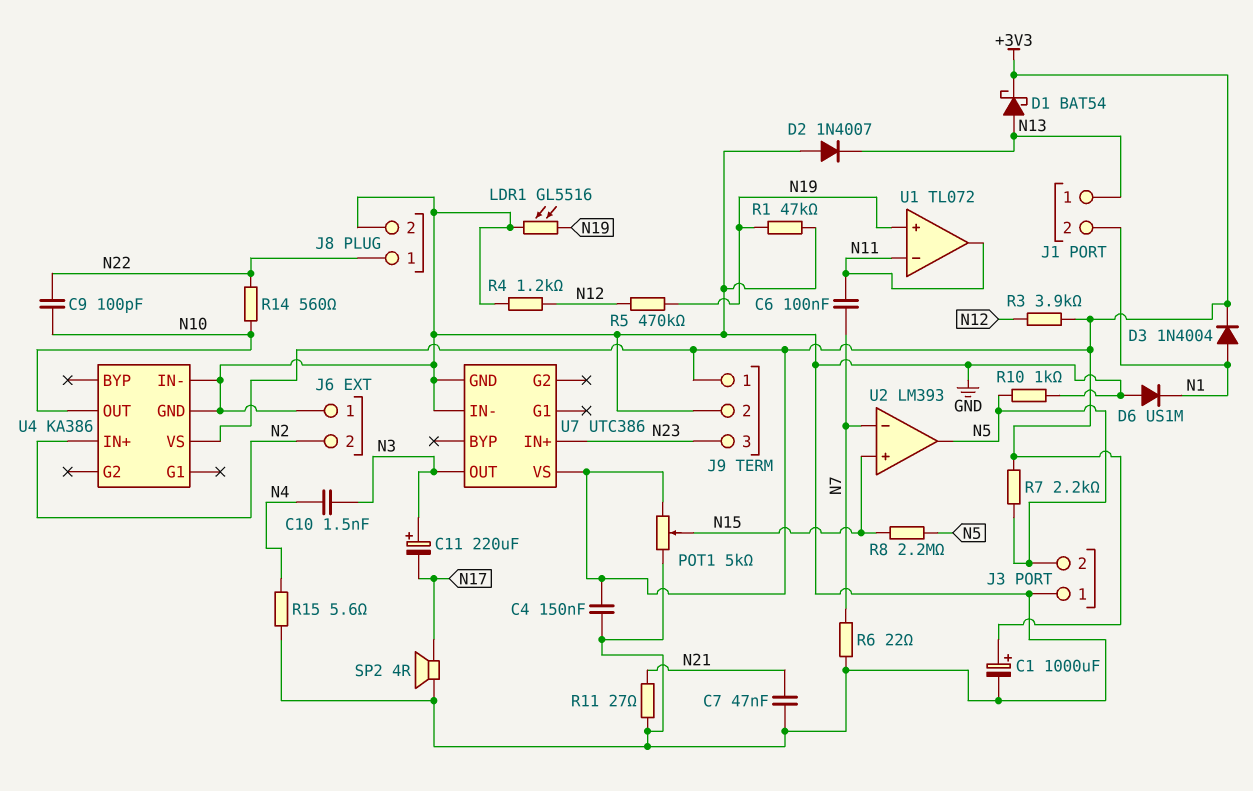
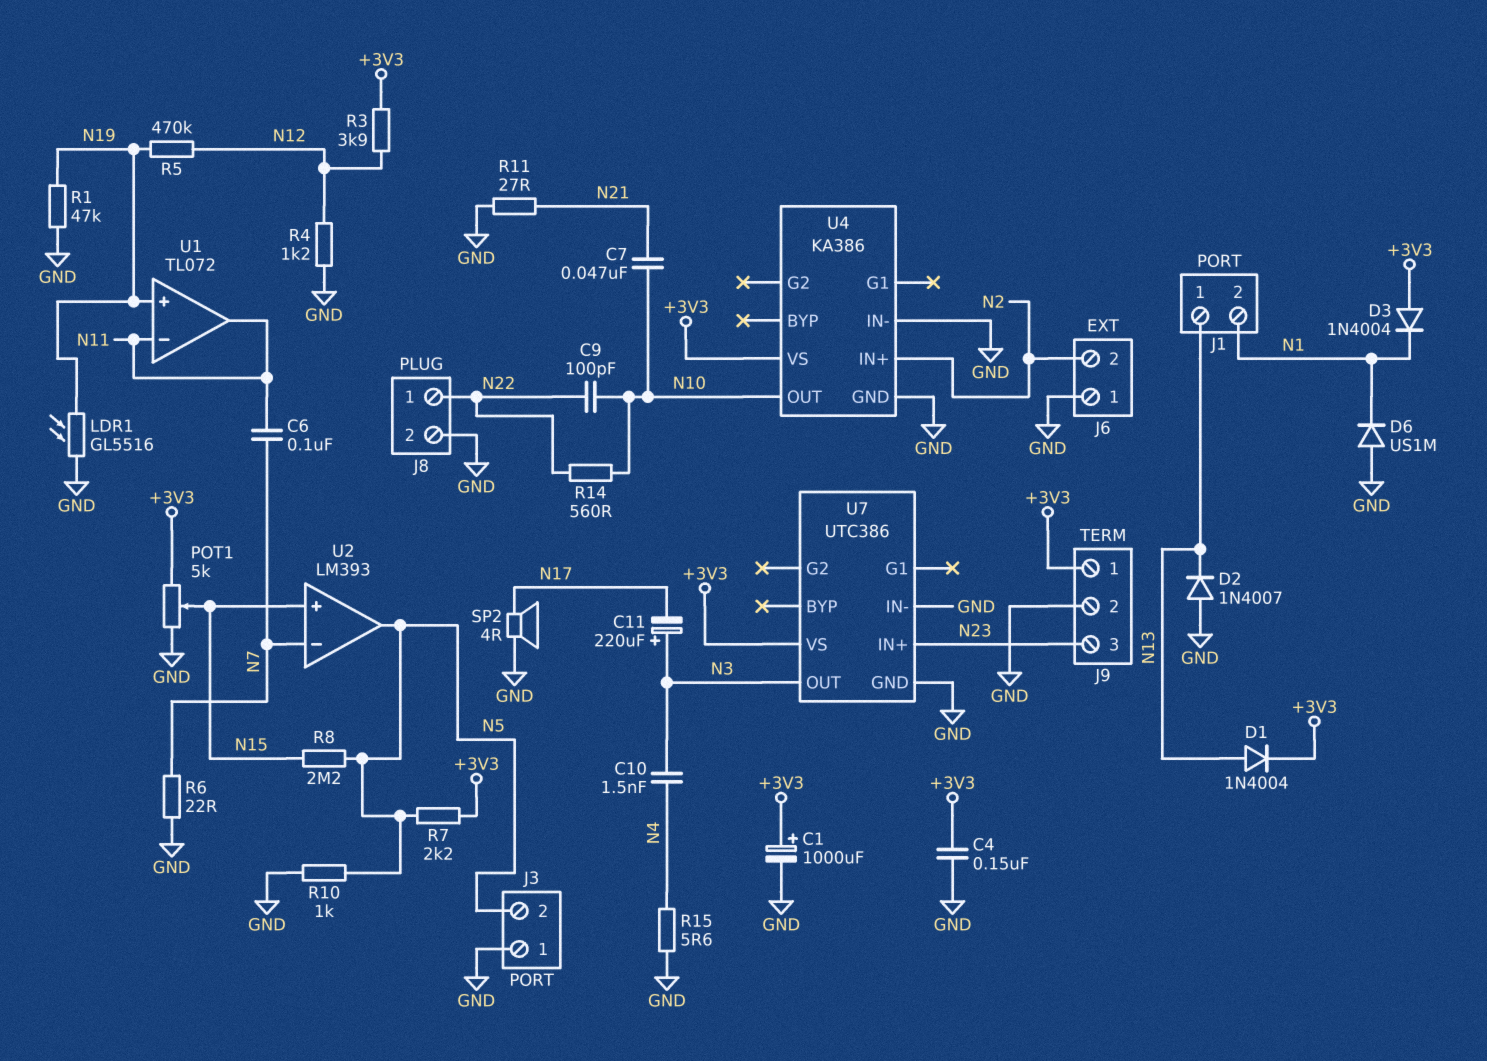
C7: 47nF (GND, N21) -> 47nF (N10, N21)
D1: schottky BAT54 (A N13, K +3V3) -> diode 1N4004 (A N13, K +3V3)
D3: diode 1N4004 (A N1, K +3V3) -> diode 1N4004 (A +3V3, K N1)

